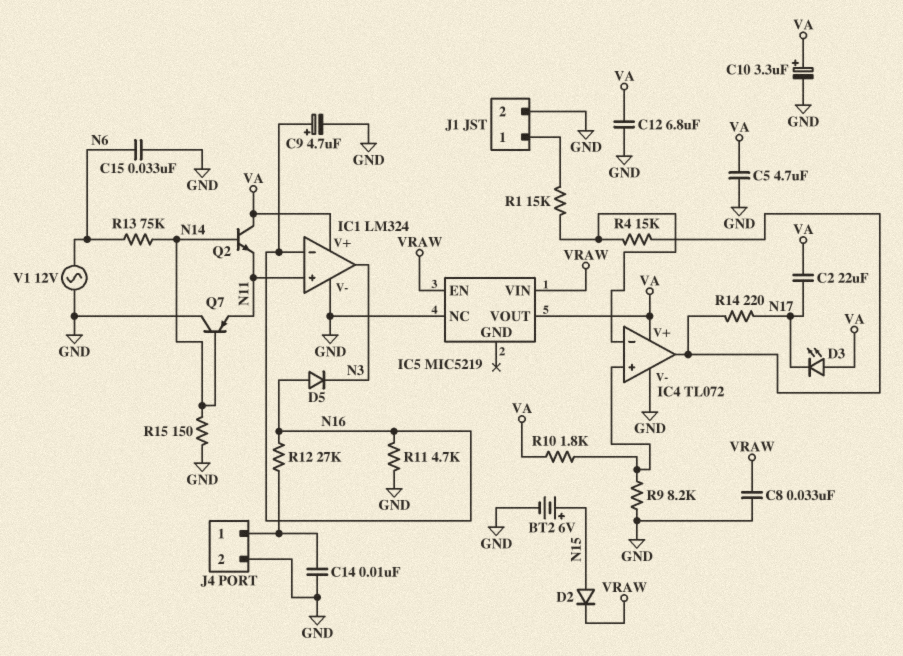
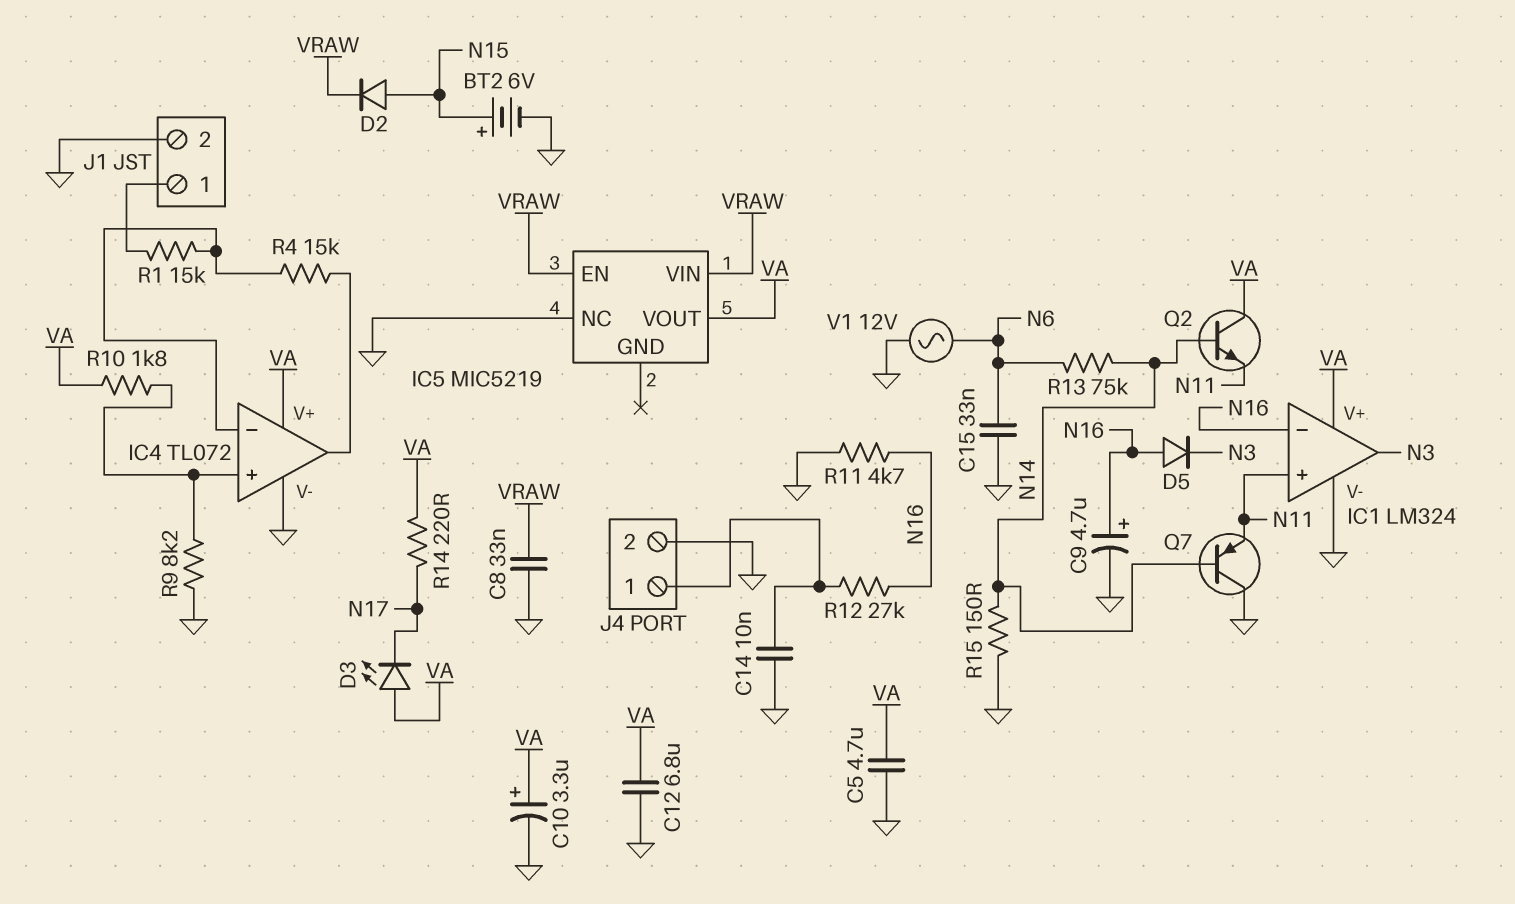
C2: 22uF (N17, VA) -> none
R14: 220 (IC4/out, N17) -> 220 (N17, VA)

